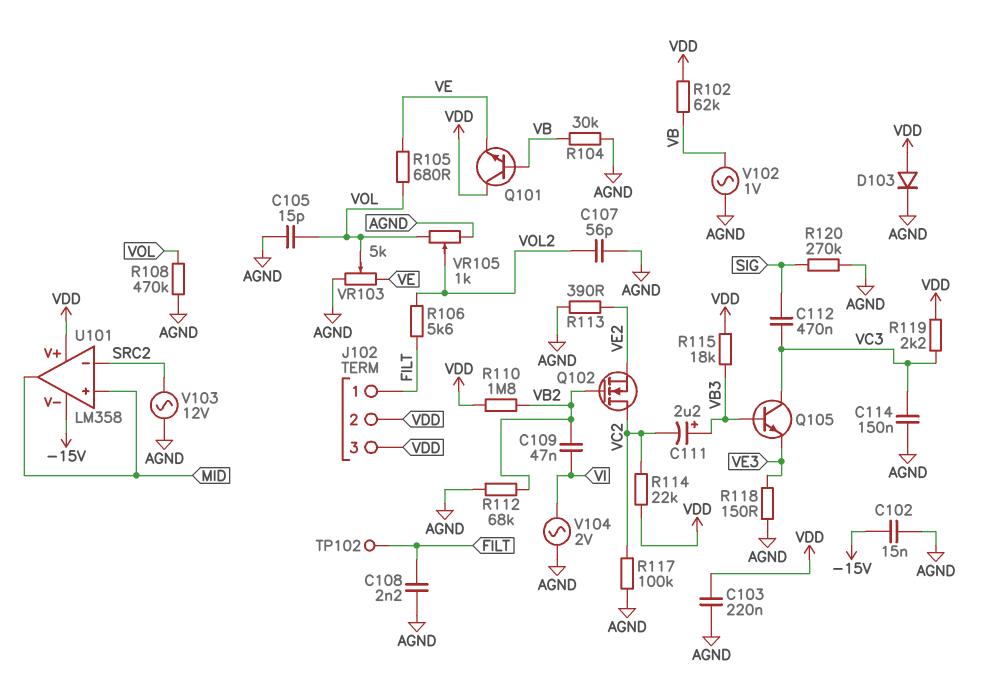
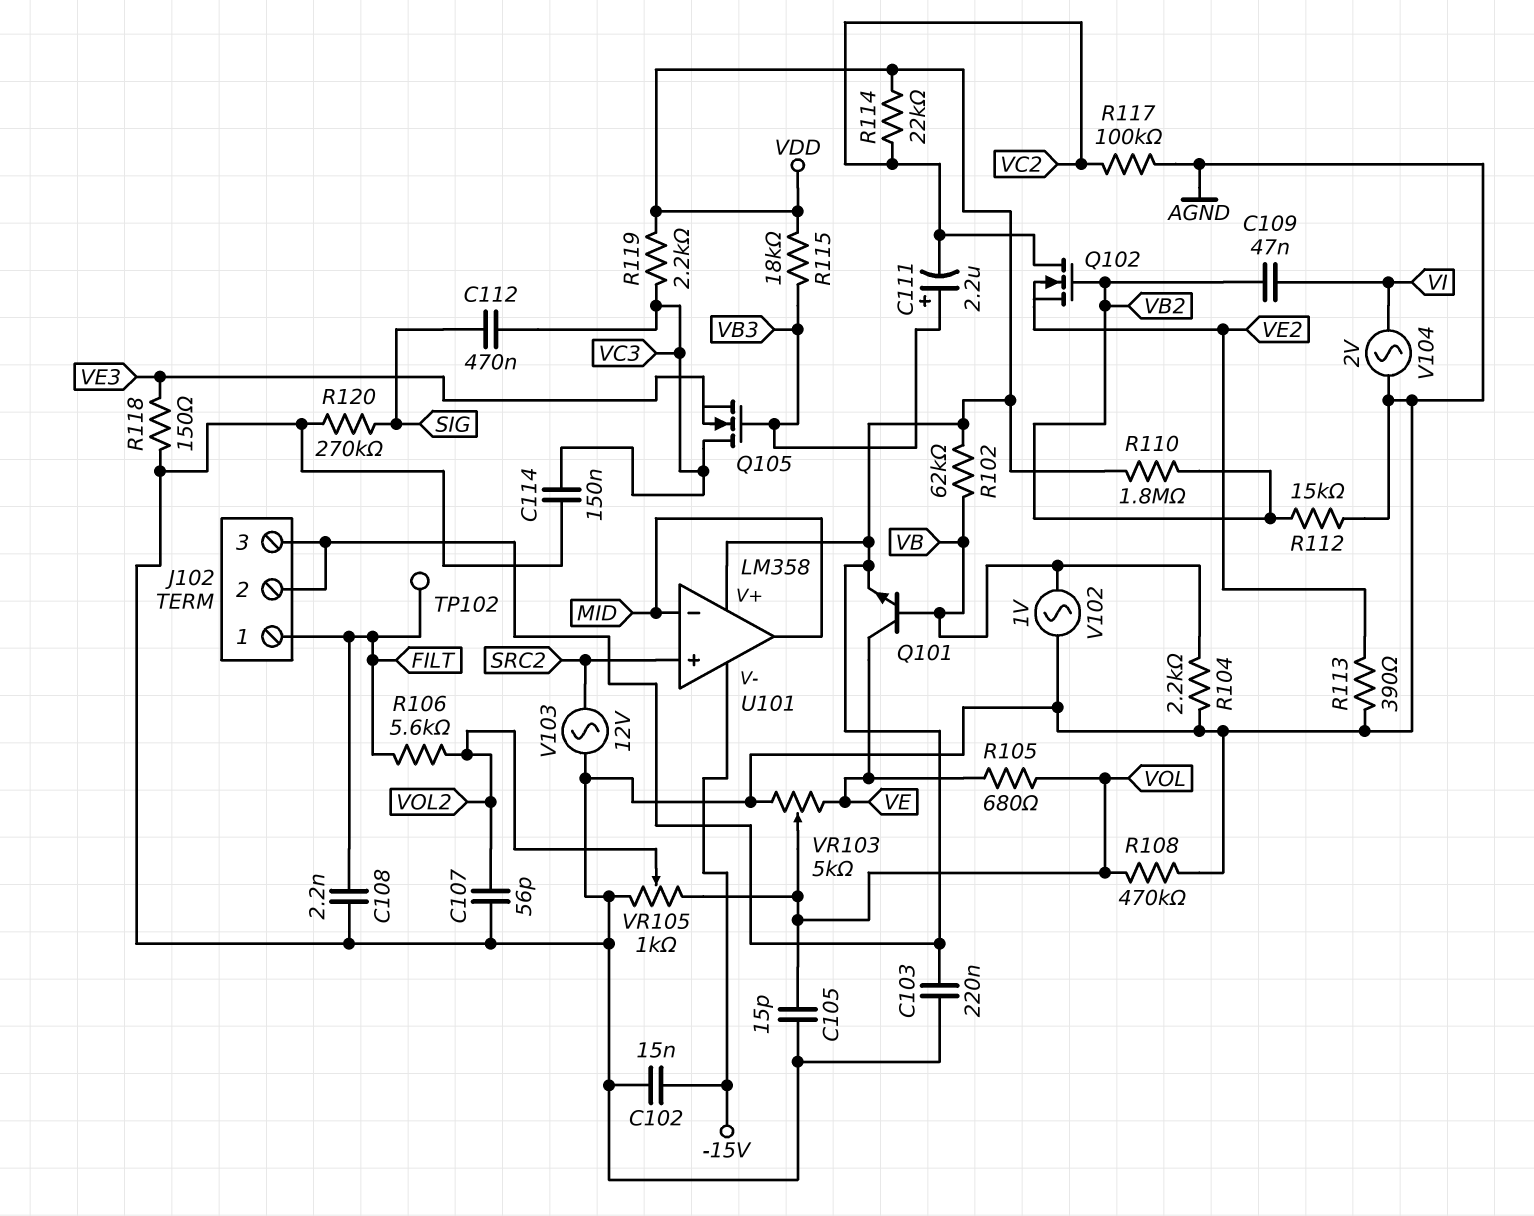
D103: diode (A VDD, K AGND) -> none
Q101: NPN (B VB, C VDD, E VE) -> NPN (B VB, C VE, E VDD)
Q105: NPN (B VB3, C VC3, E VE3) -> NMOS (G VB3, D VC3, S VE3)
R104: 30k (AGND, VB) -> 2.2k (AGND, VB)
R112: 68k (AGND, VB2) -> 15k (AGND, VB2)
U101 pin in+: MID -> SRC2
U101 pin in-: SRC2 -> MID

